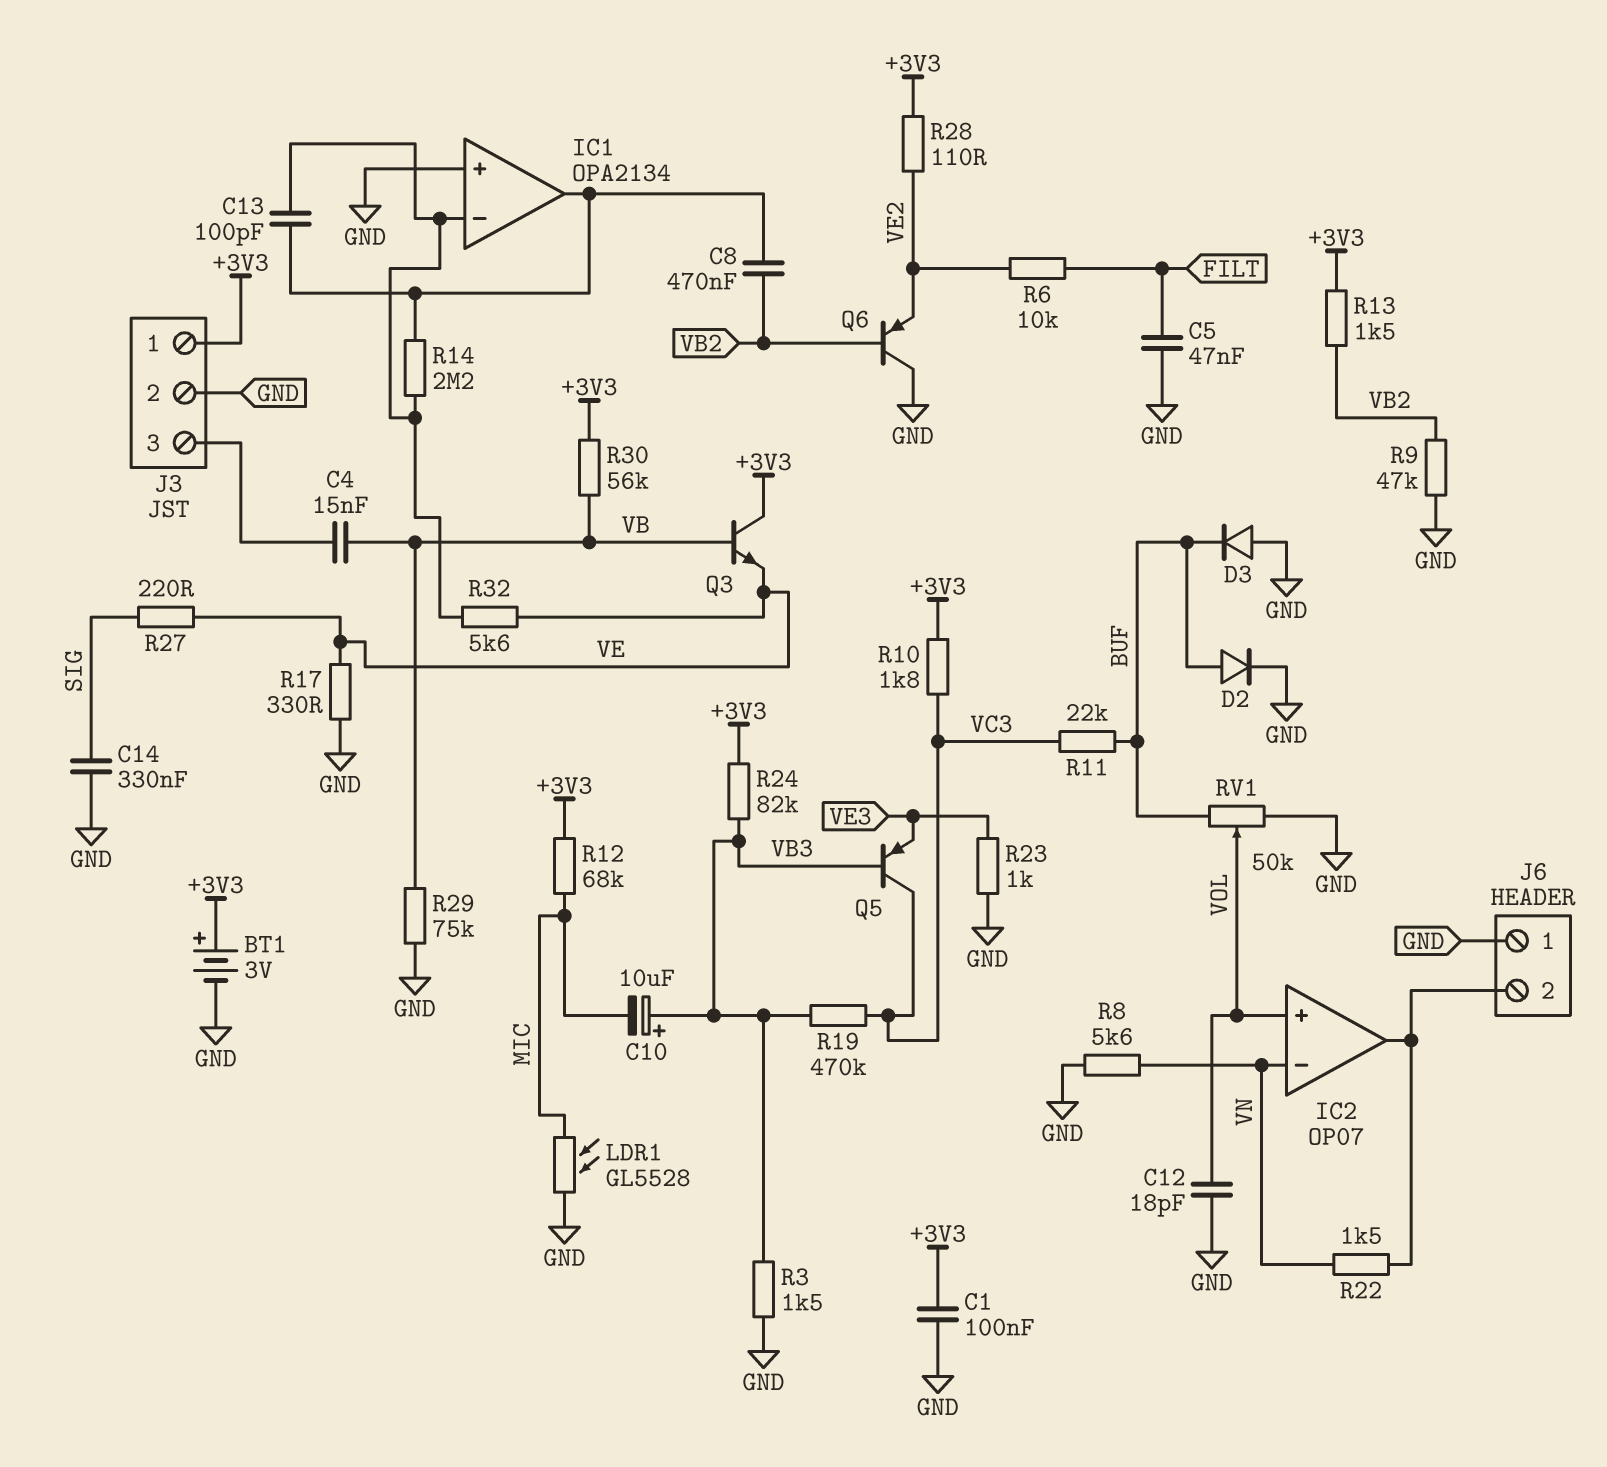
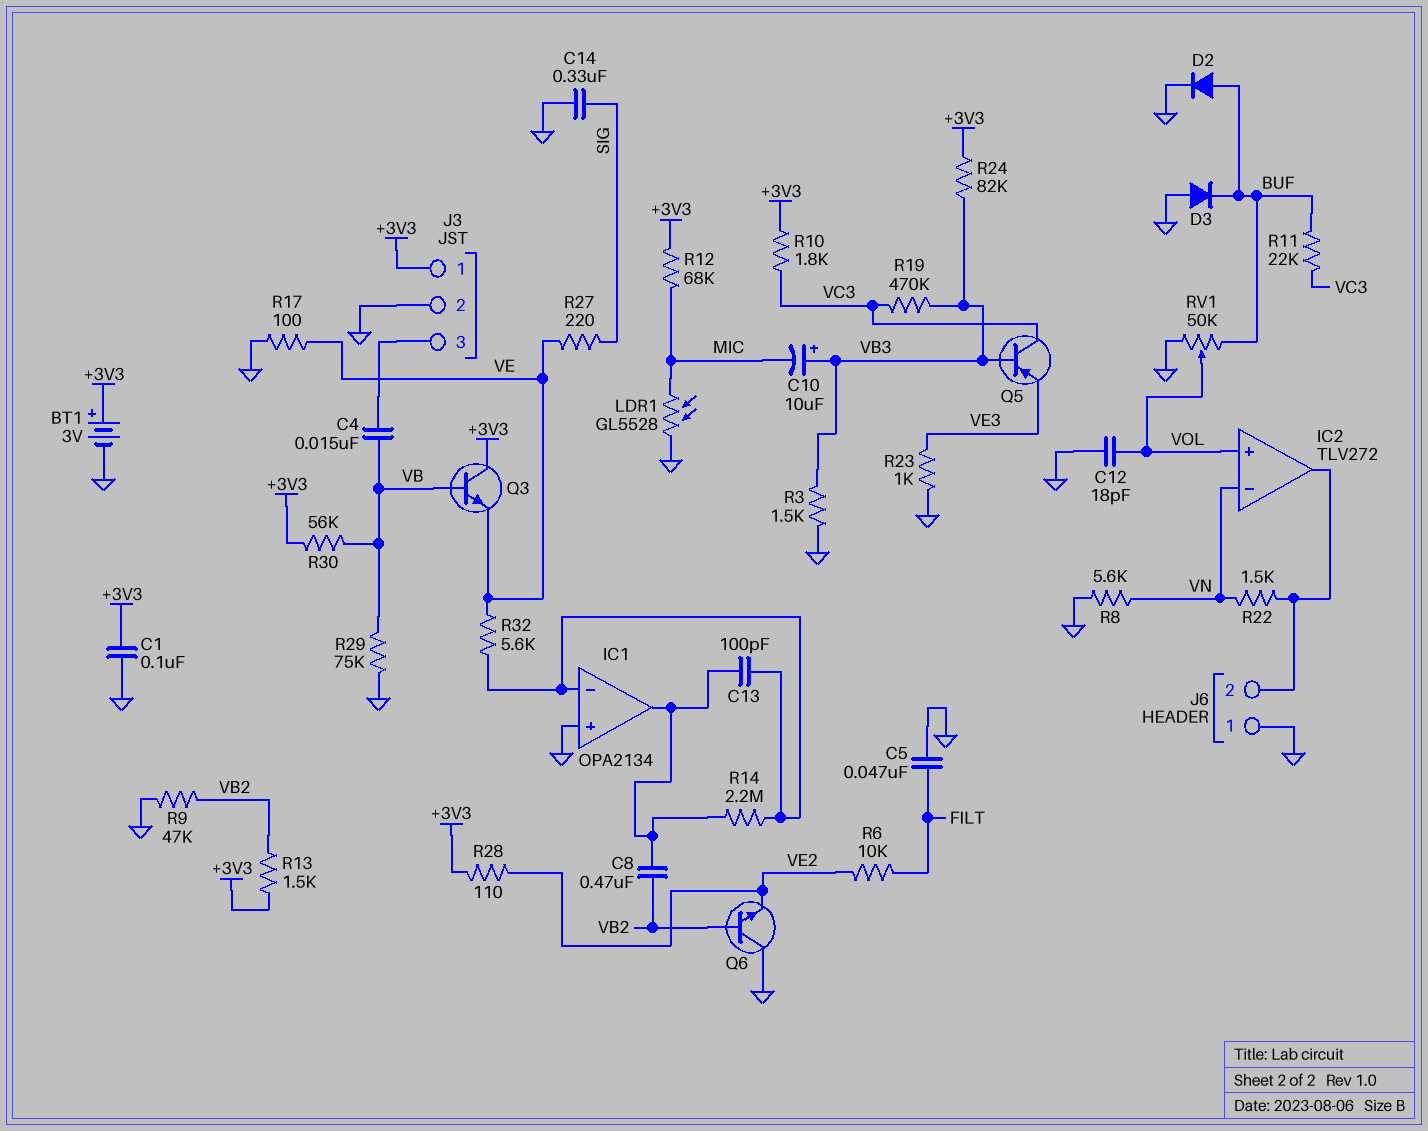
IC2: OP07 -> TLV272
Q6: PNP (B VB2, C GND, E VE2) -> NPN (B VB2, C GND, E VE2)
R17: 330 (GND, VE) -> 100 (GND, VE)

